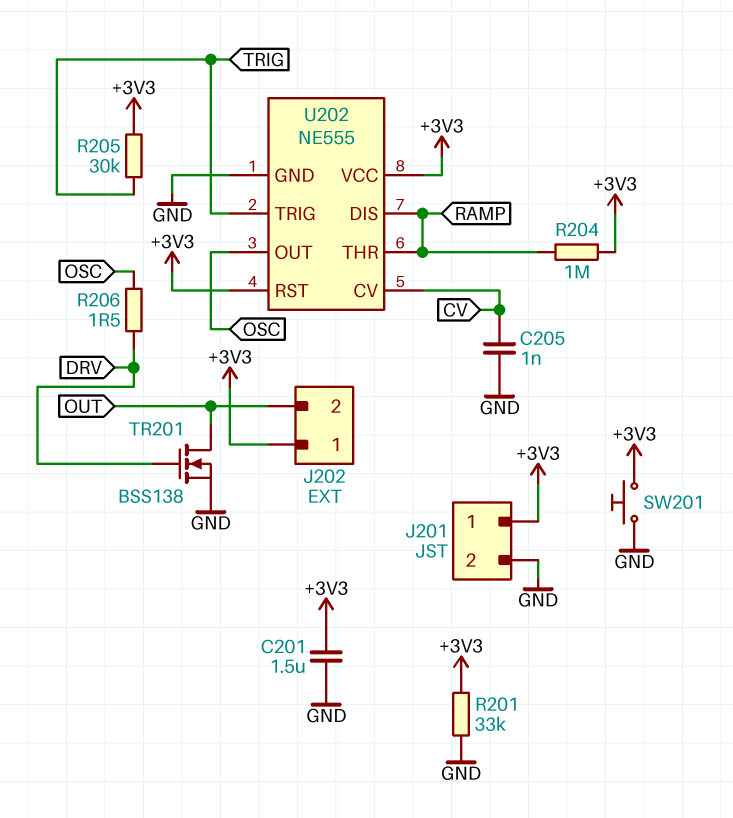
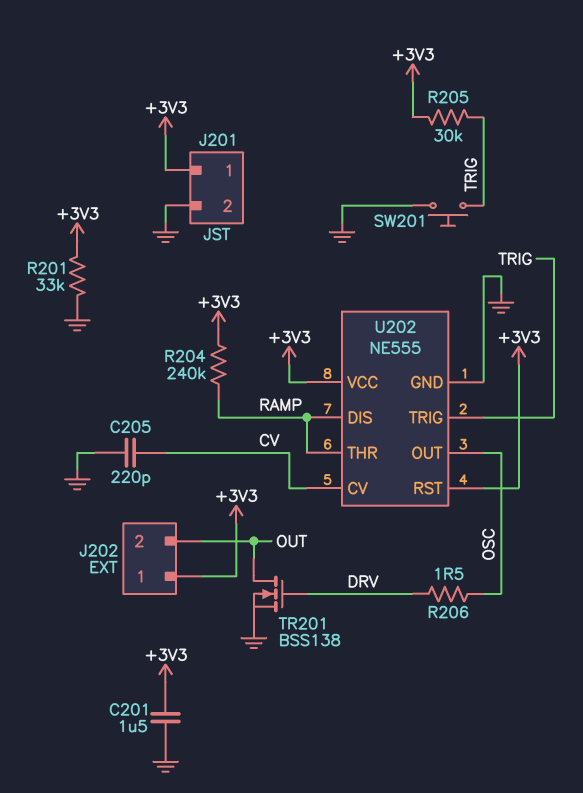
C205: 1nF (CV, GND) -> 220pF (CV, GND)
R204: 1M (+3V3, RAMP) -> 240k (+3V3, RAMP)
SW201: button (+3V3, GND) -> button (GND, TRIG)

